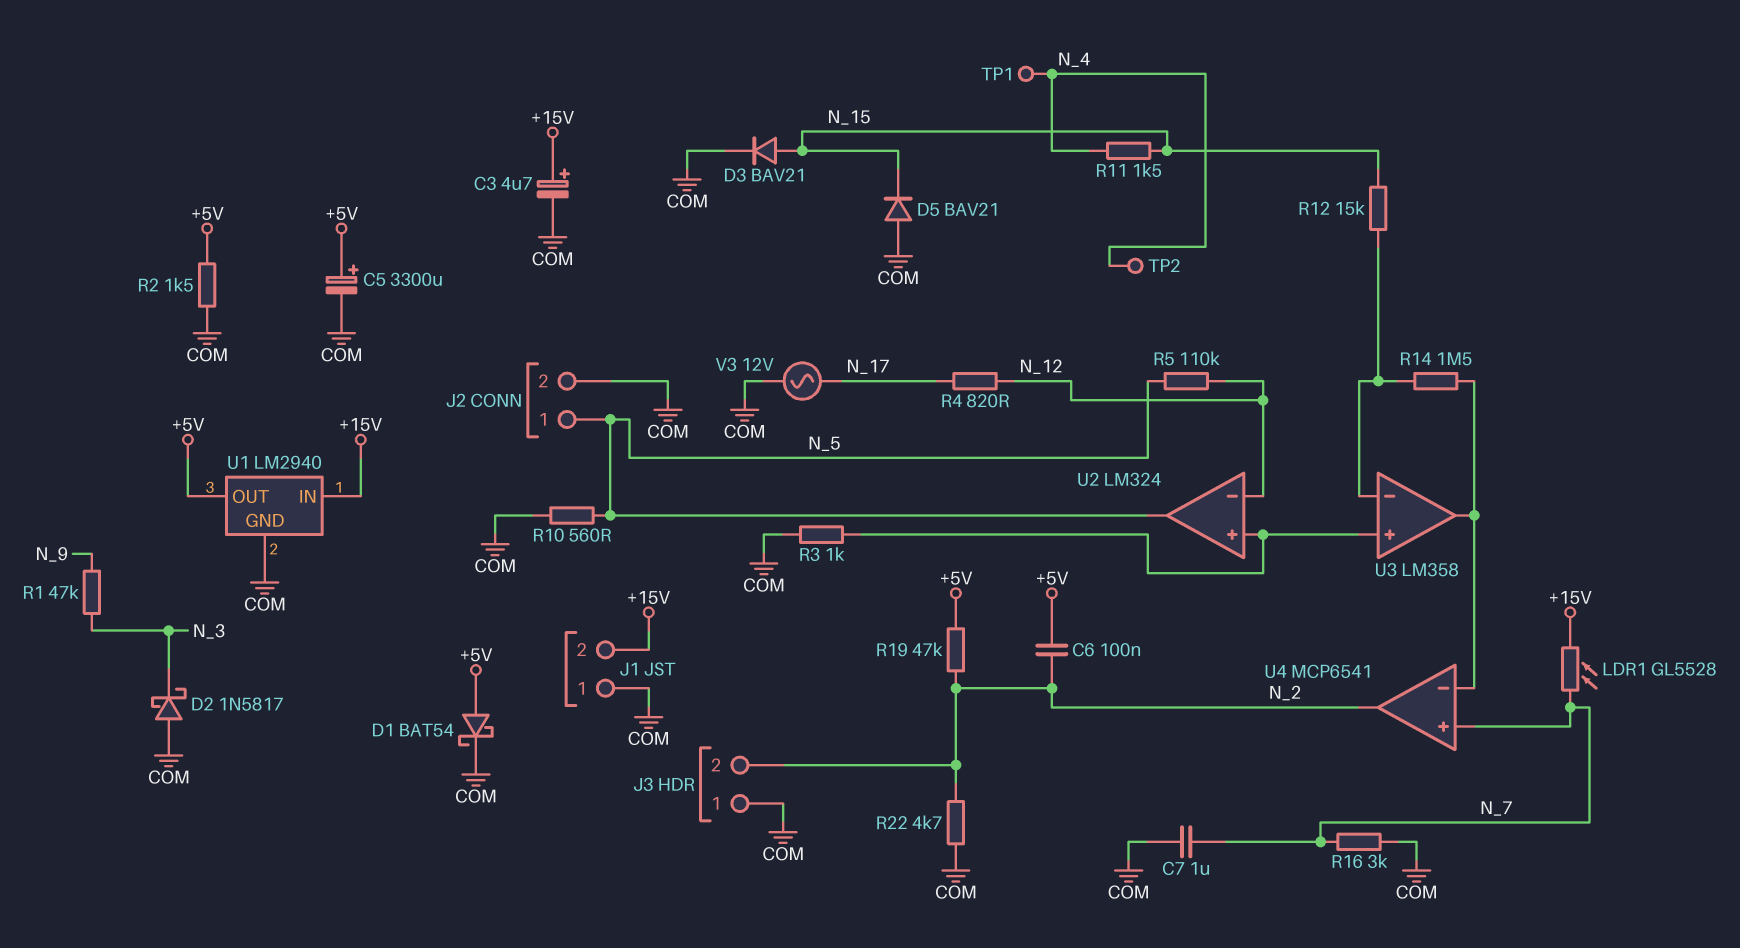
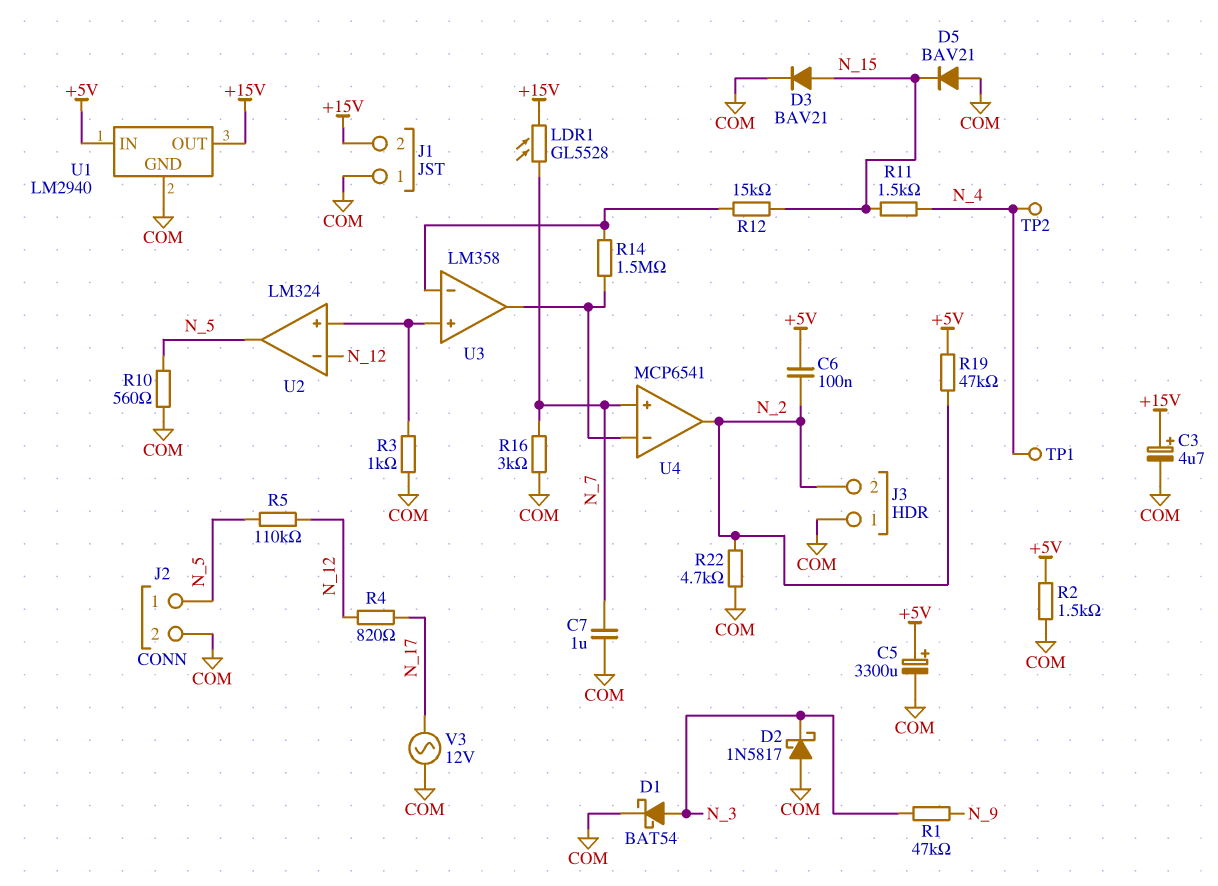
D1: schottky BAT54 (A +5V, K COM) -> schottky BAT54 (A N_3, K COM)
U1 pin IN: +15V -> +5V
U1 pin OUT: +5V -> +15V

